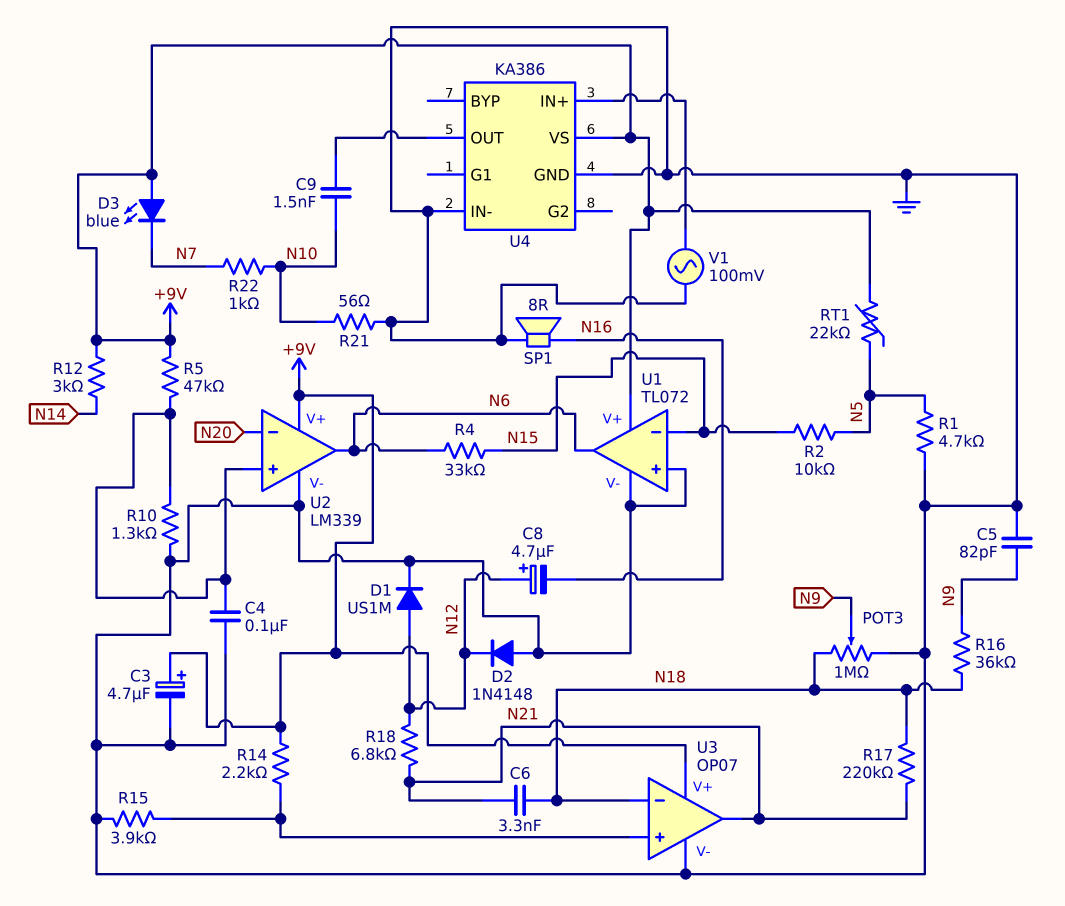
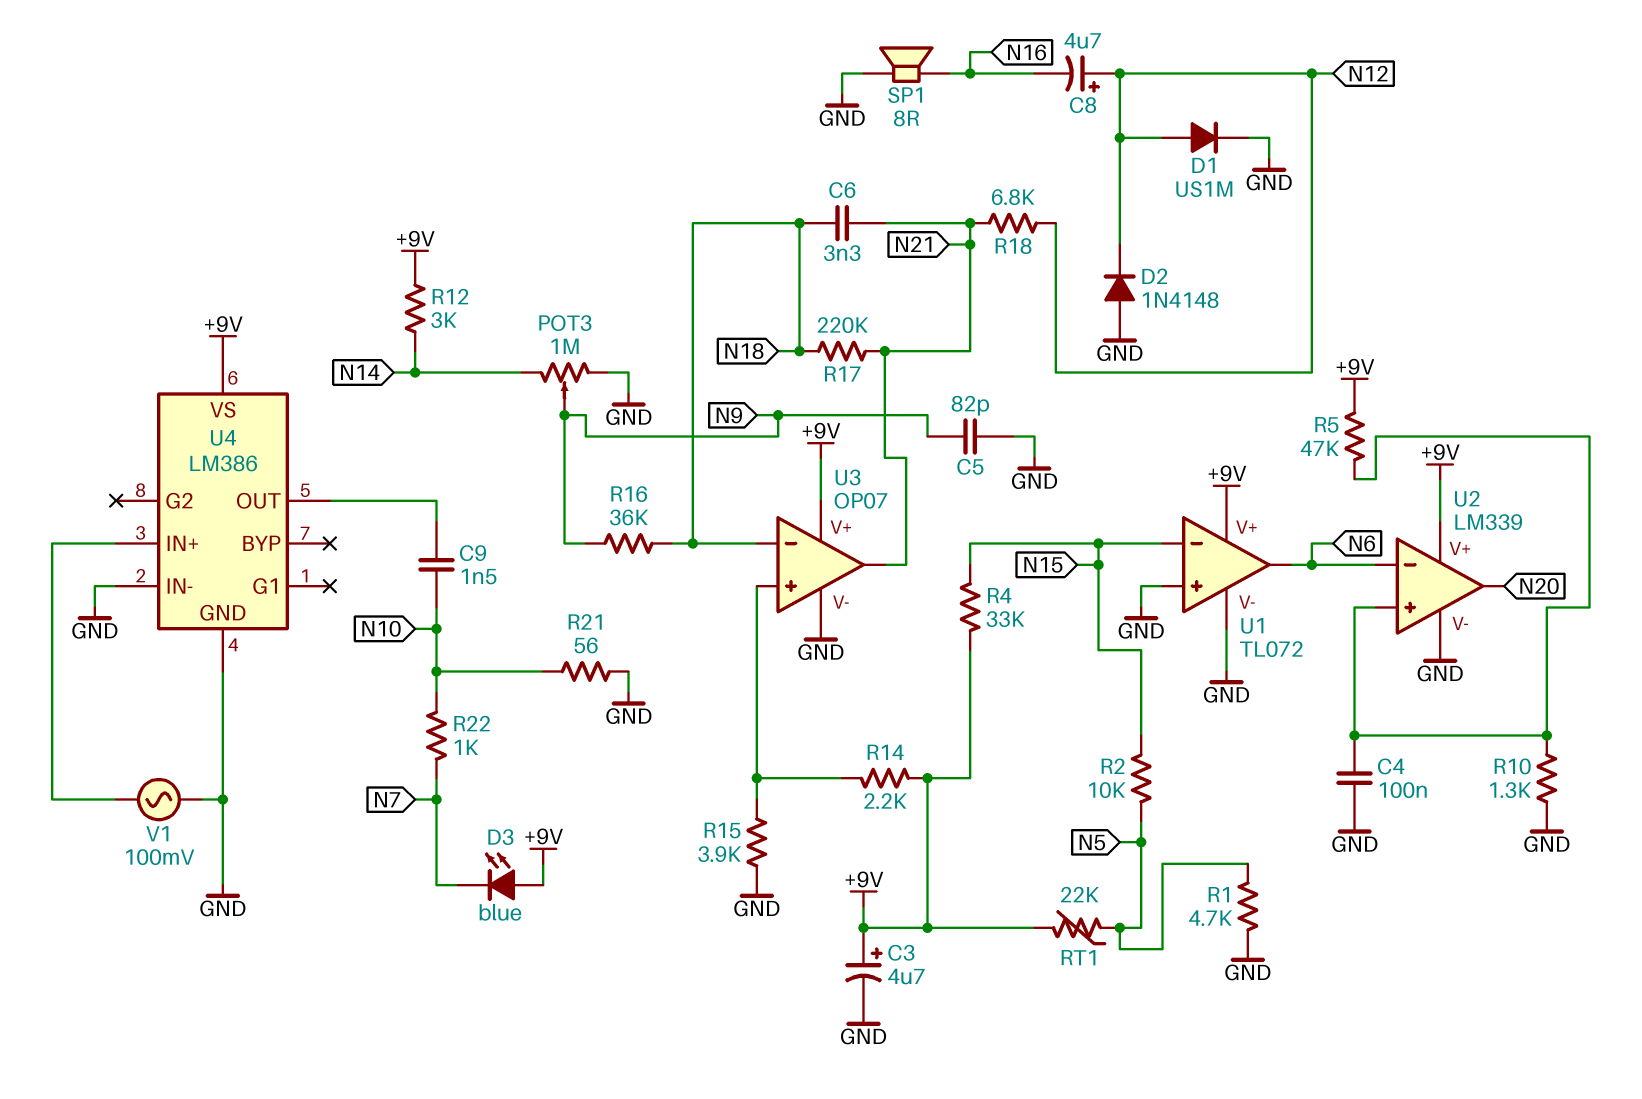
POT3: 1M (GND, N18, wiper N9) -> 1M (GND, N14, wiper N9)
R4: 33k (N6, N15) -> 33k (+9V, N15)
U2 pin in-: N20 -> N6
U2 pin out: N6 -> N20
U4: KA386 -> LM386

